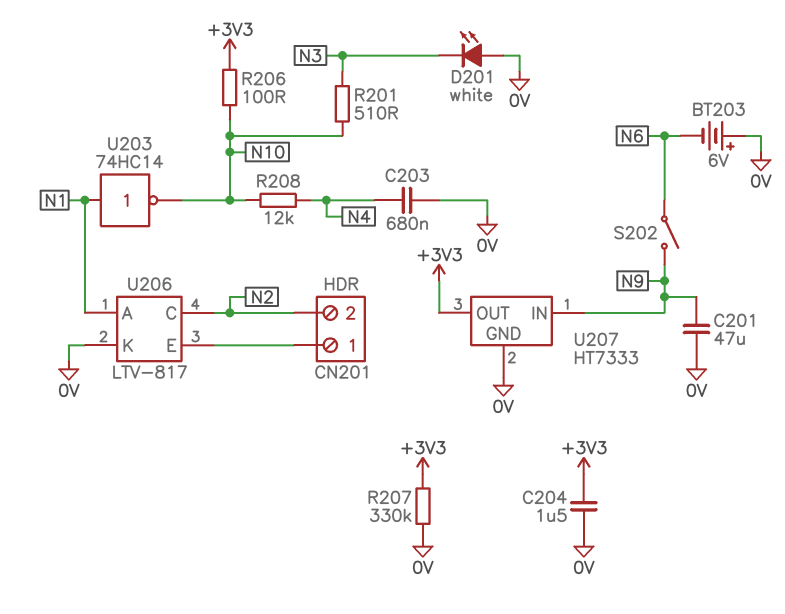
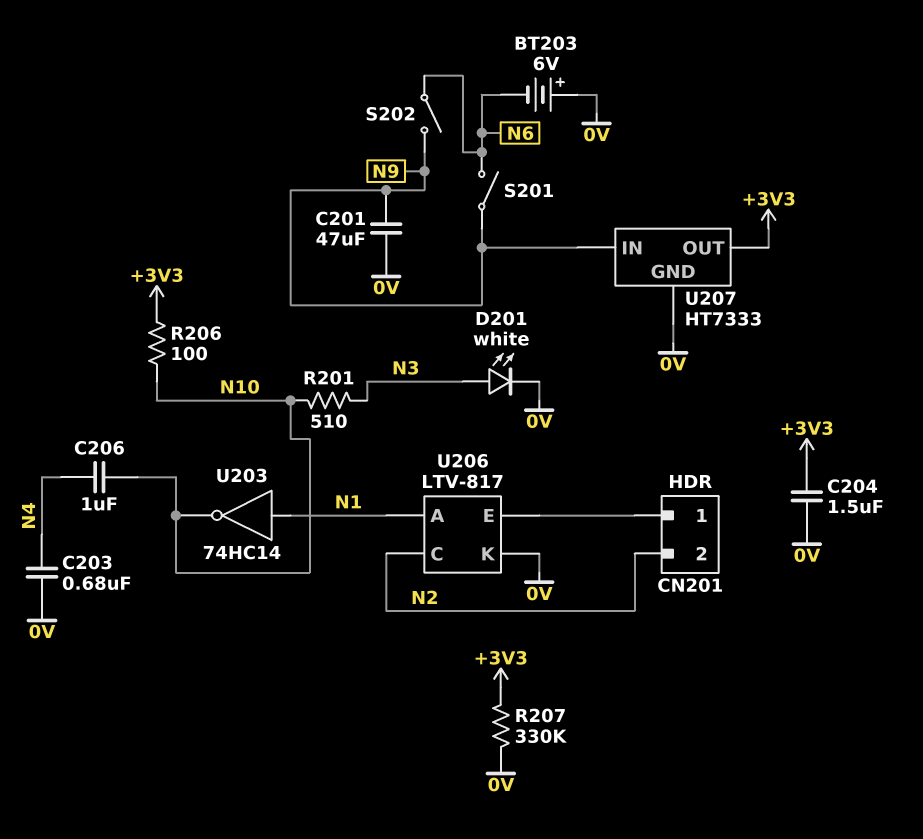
C206: none -> 1uF (N4, N10)
D201: LED white (A 0V, K N3) -> LED white (A N3, K 0V)
R208: 12k (N4, N10) -> none
S201: none -> switch (N6, N9)

